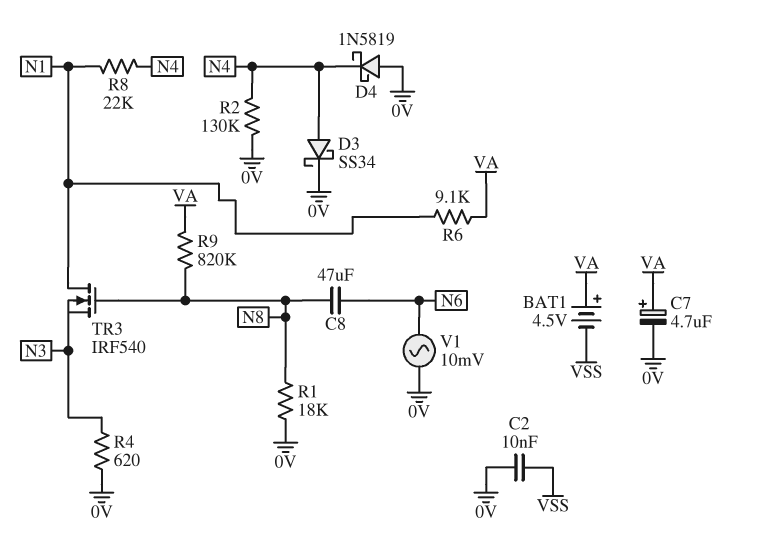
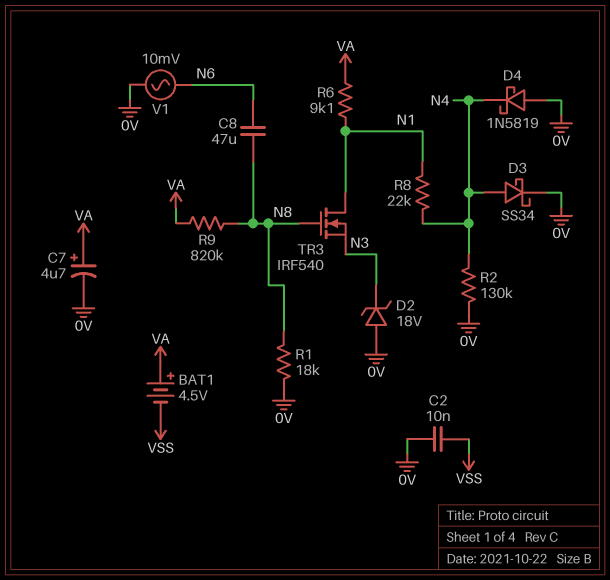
D2: none -> zener 18V (A 0V, K N3)
R4: 620 (0V, N3) -> none

